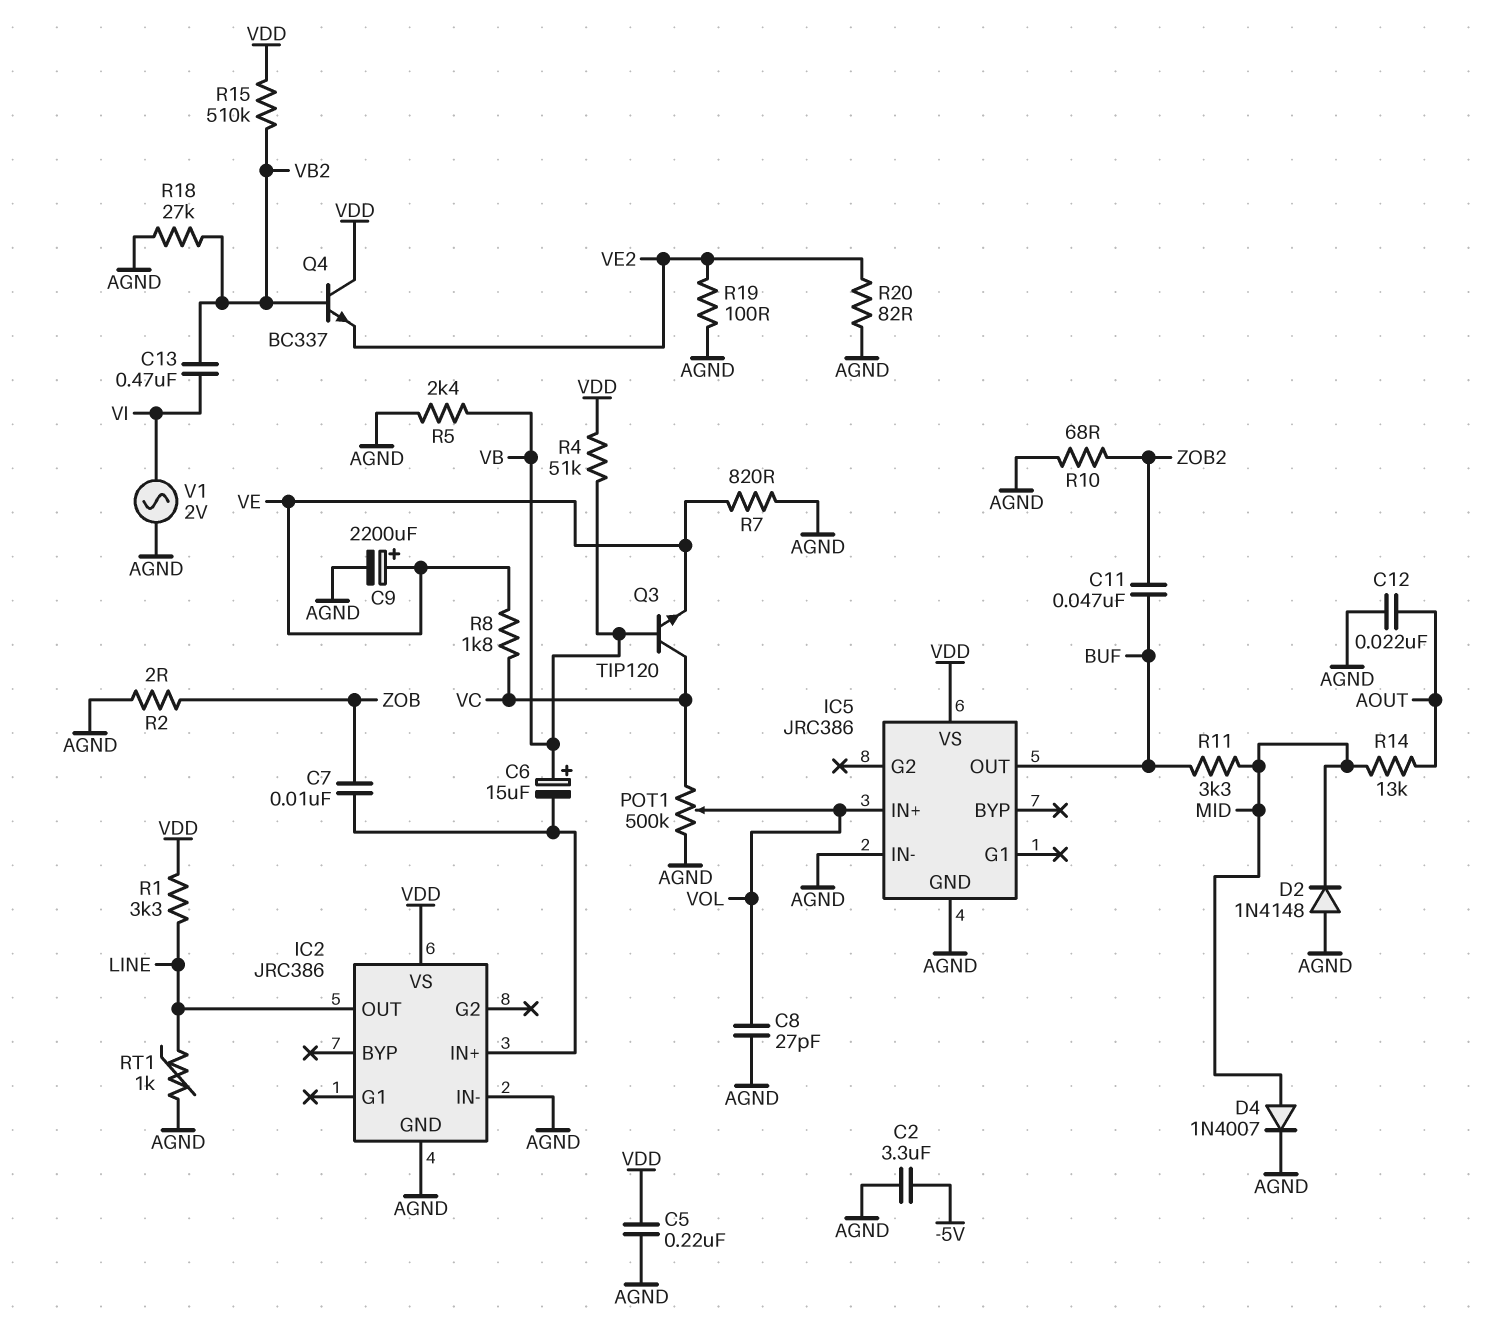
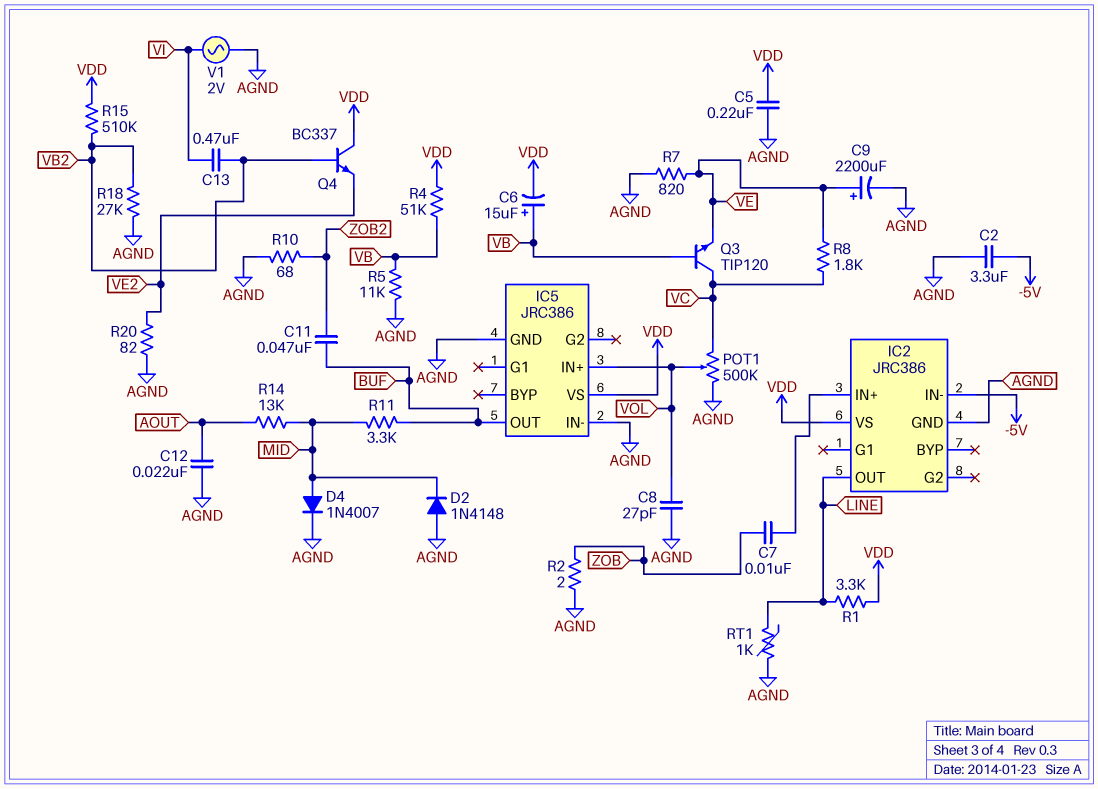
C6: 15uF (plus VB, minus IC2/IN+) -> 15uF (plus VB, minus VDD)
IC2 pin IN-: AGND -> -5V
R5: 2.4k (AGND, VB) -> 11k (AGND, VB)
R19: 100 (AGND, VE2) -> none

